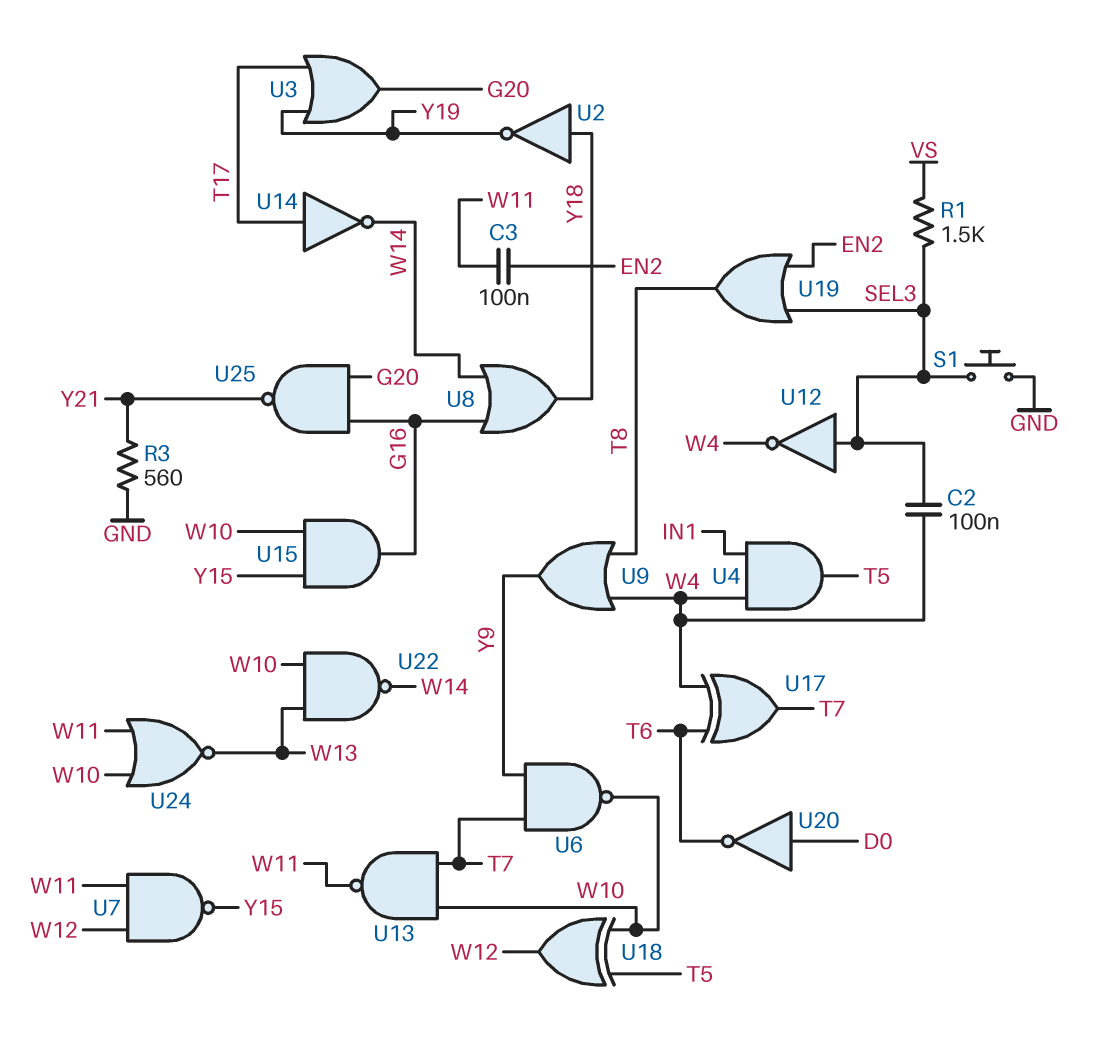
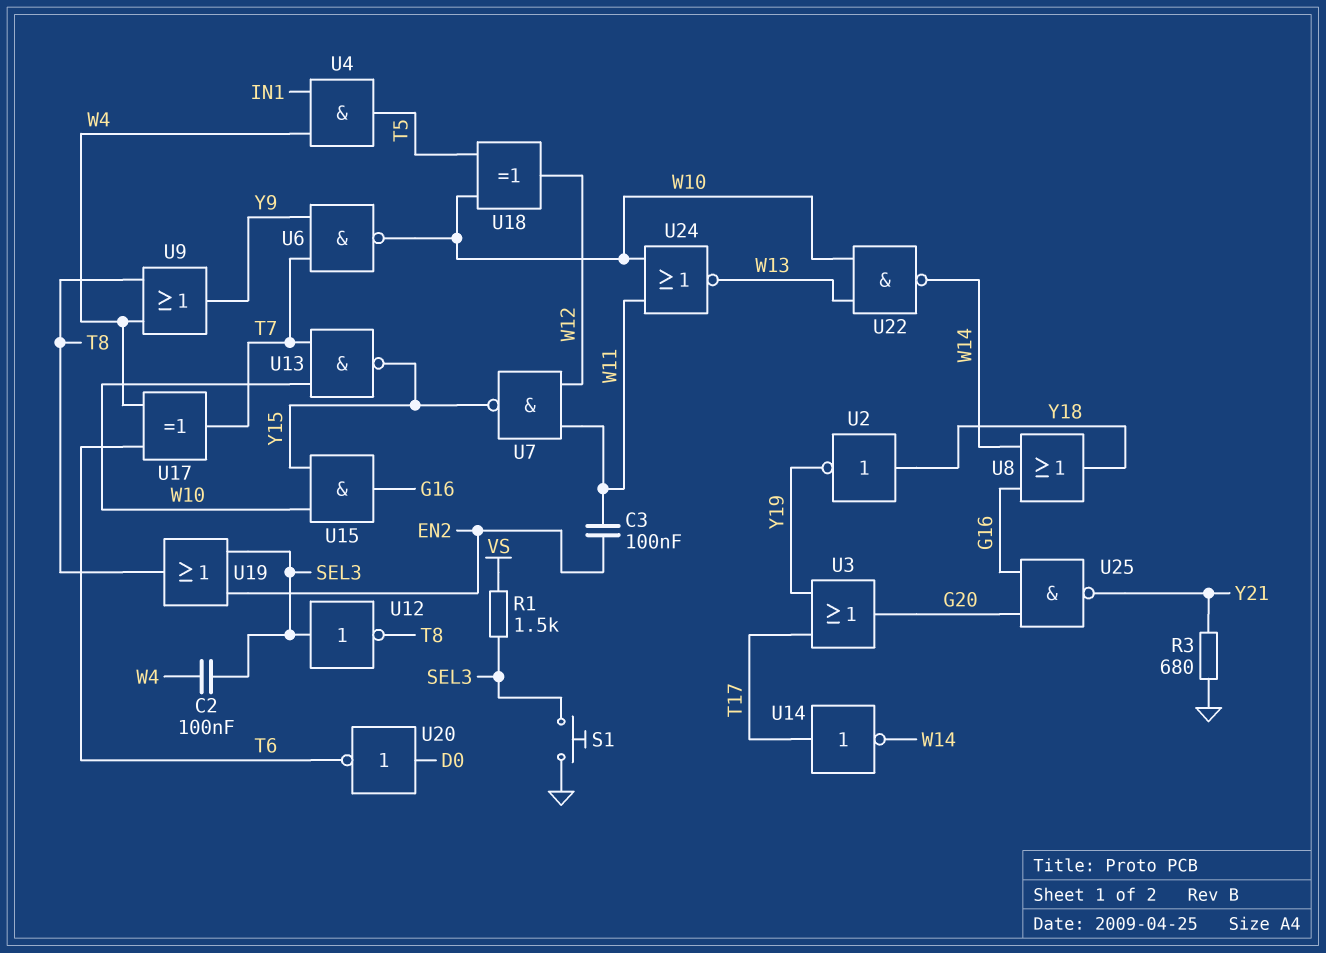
R3: 560 (GND, Y21) -> 680 (GND, Y21)
U12: NOT (in SEL3, out W4) -> NOT (in SEL3, out T8)
U13: NAND (in T7, in W10, out W11) -> NAND (in T7, in W10, out Y15)

